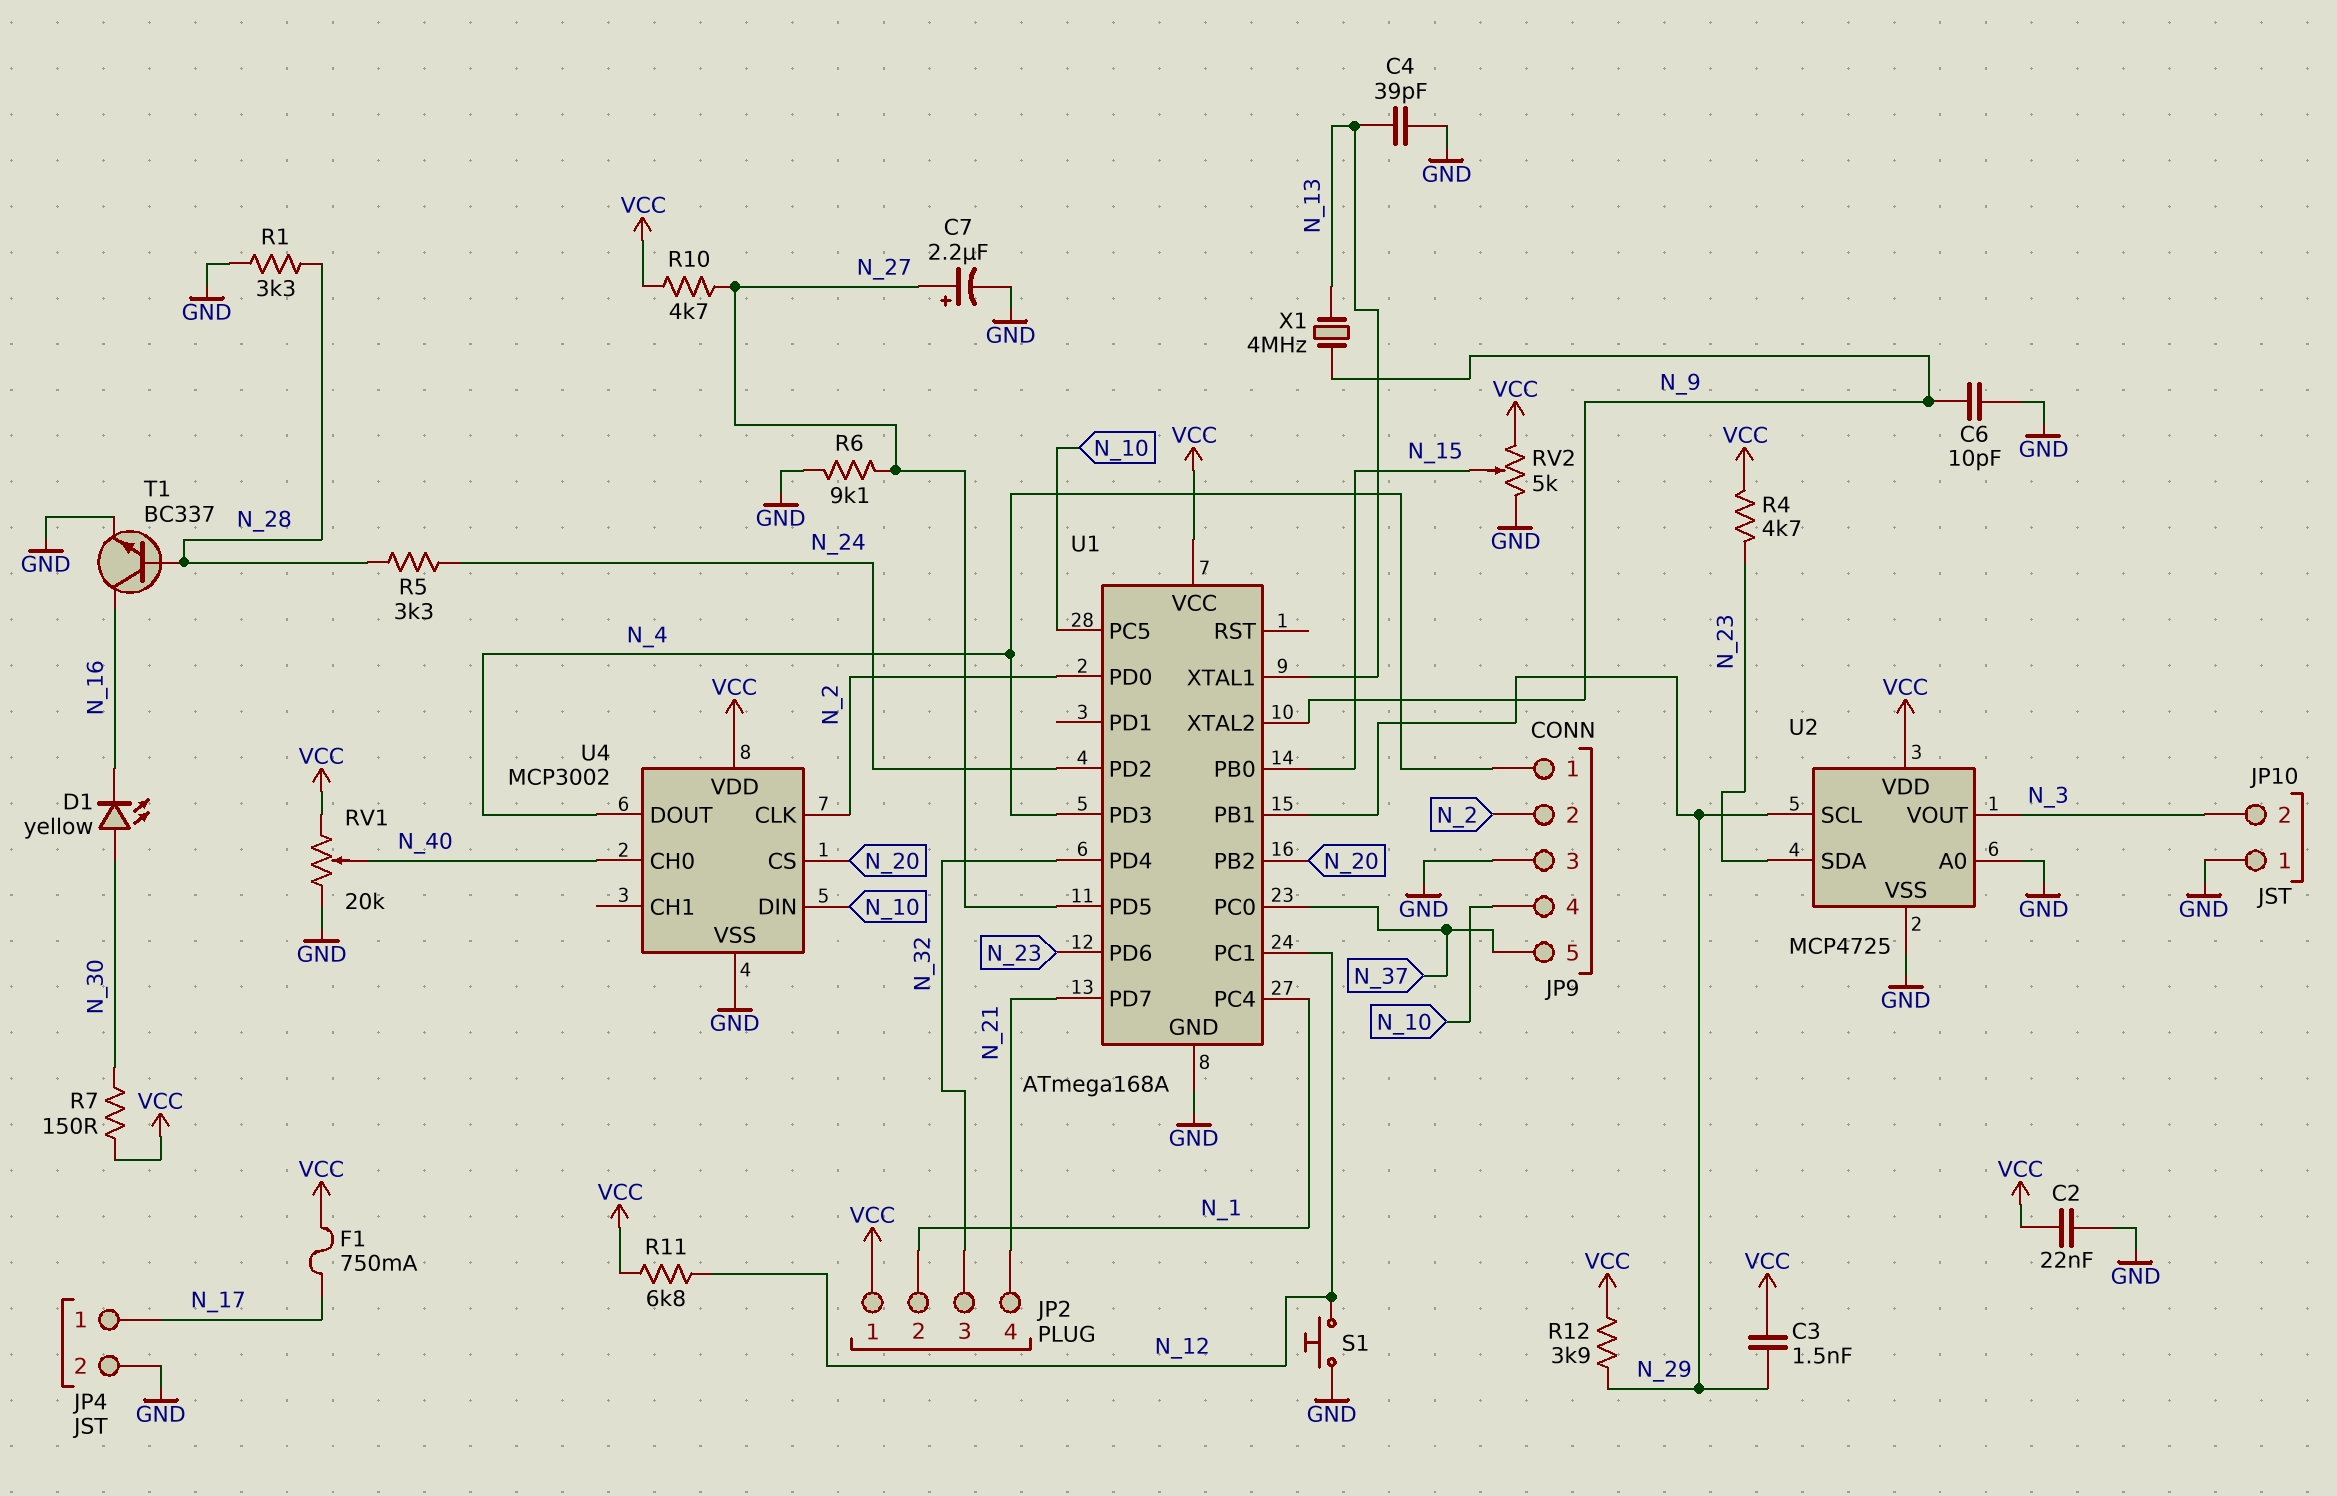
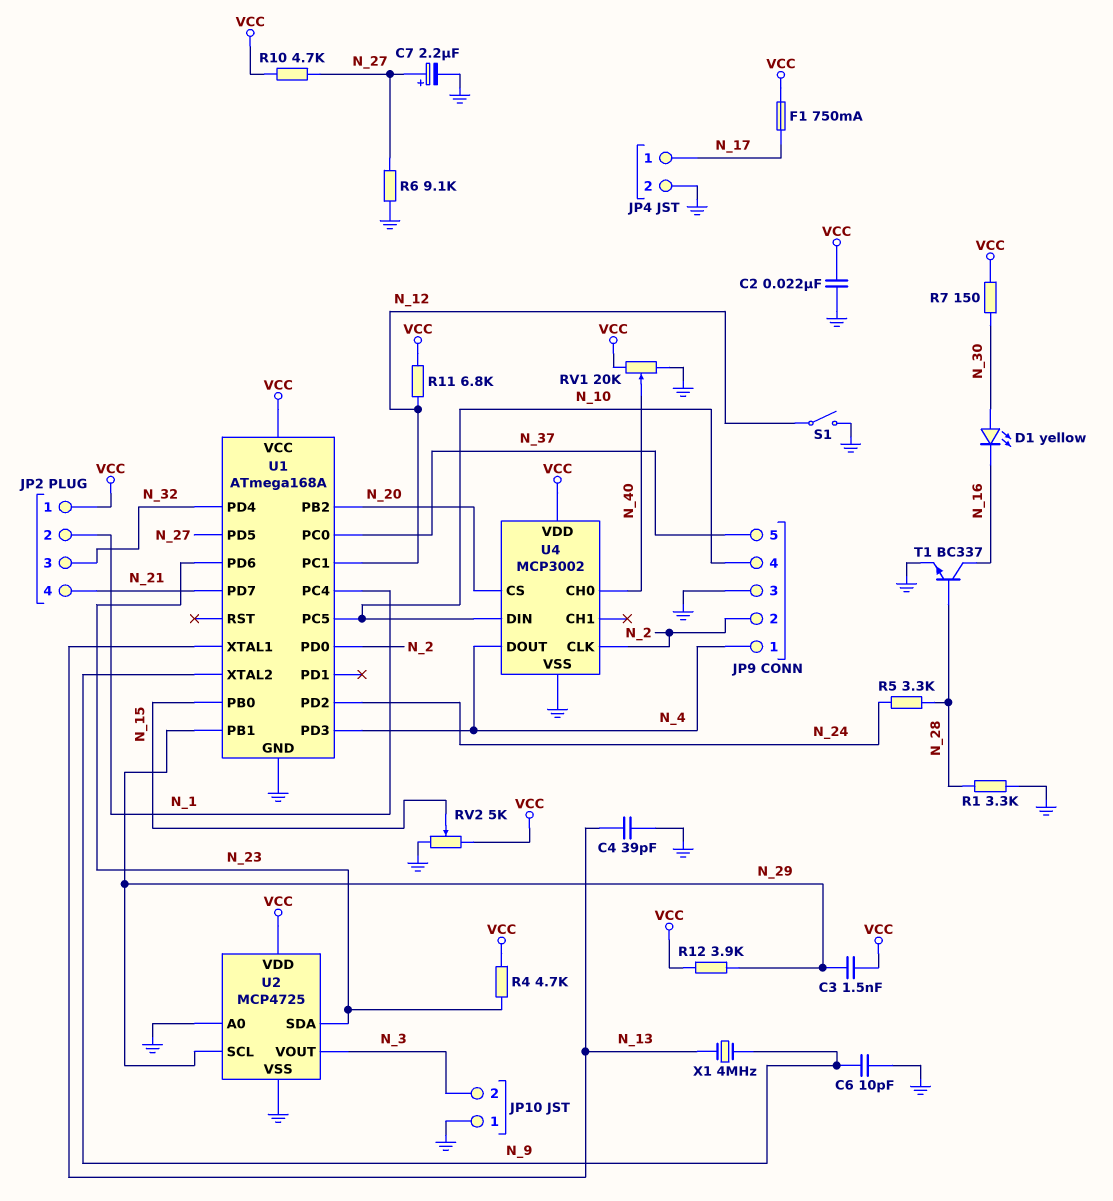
S1: button (GND, N_12) -> switch (GND, N_12)

